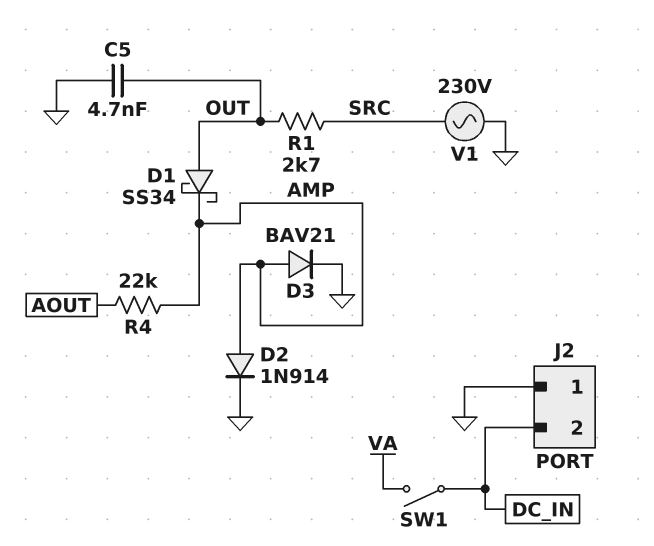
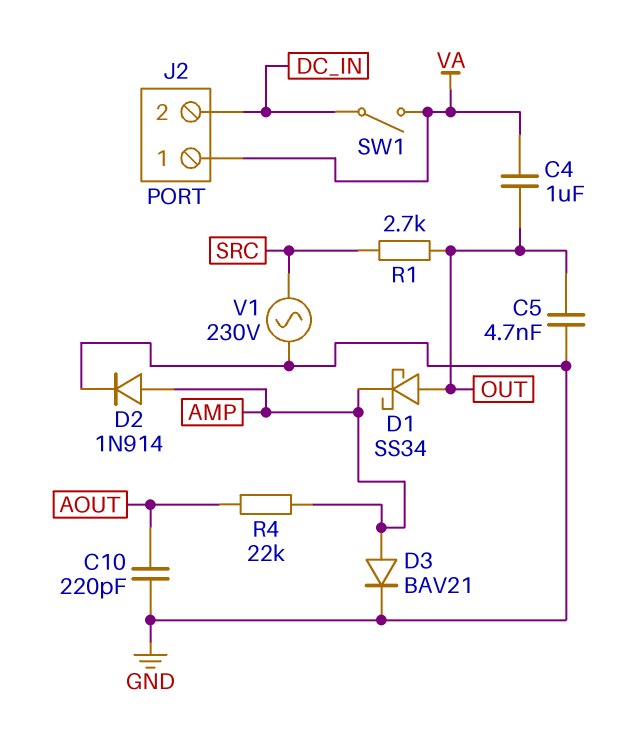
C4: none -> 1uF (OUT, VA)
C10: none -> 220pF (AOUT, GND)
J2 pin 1: GND -> VA

